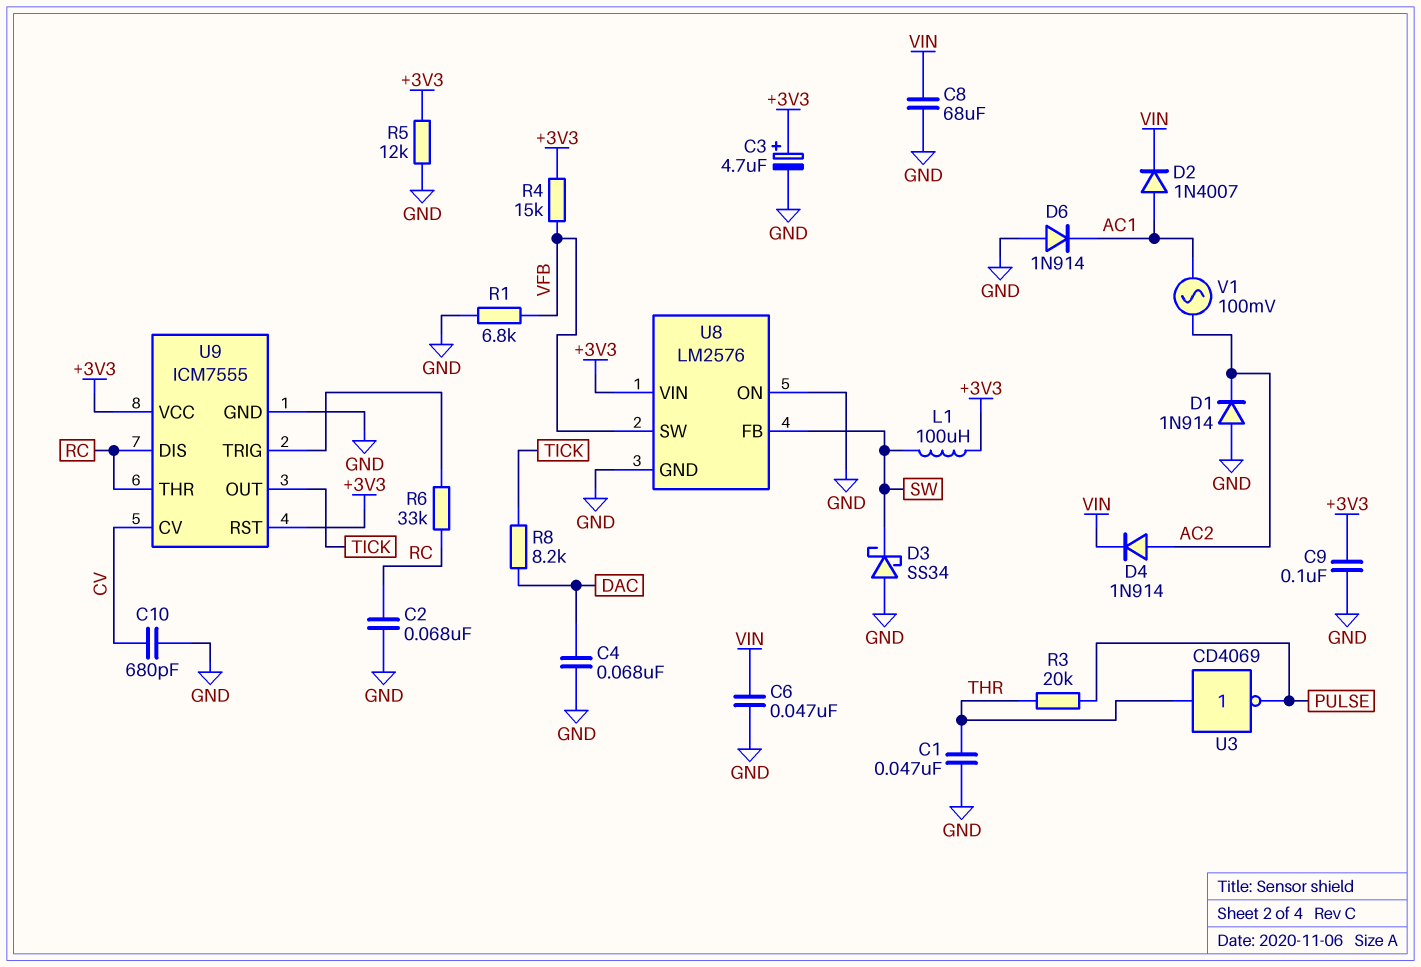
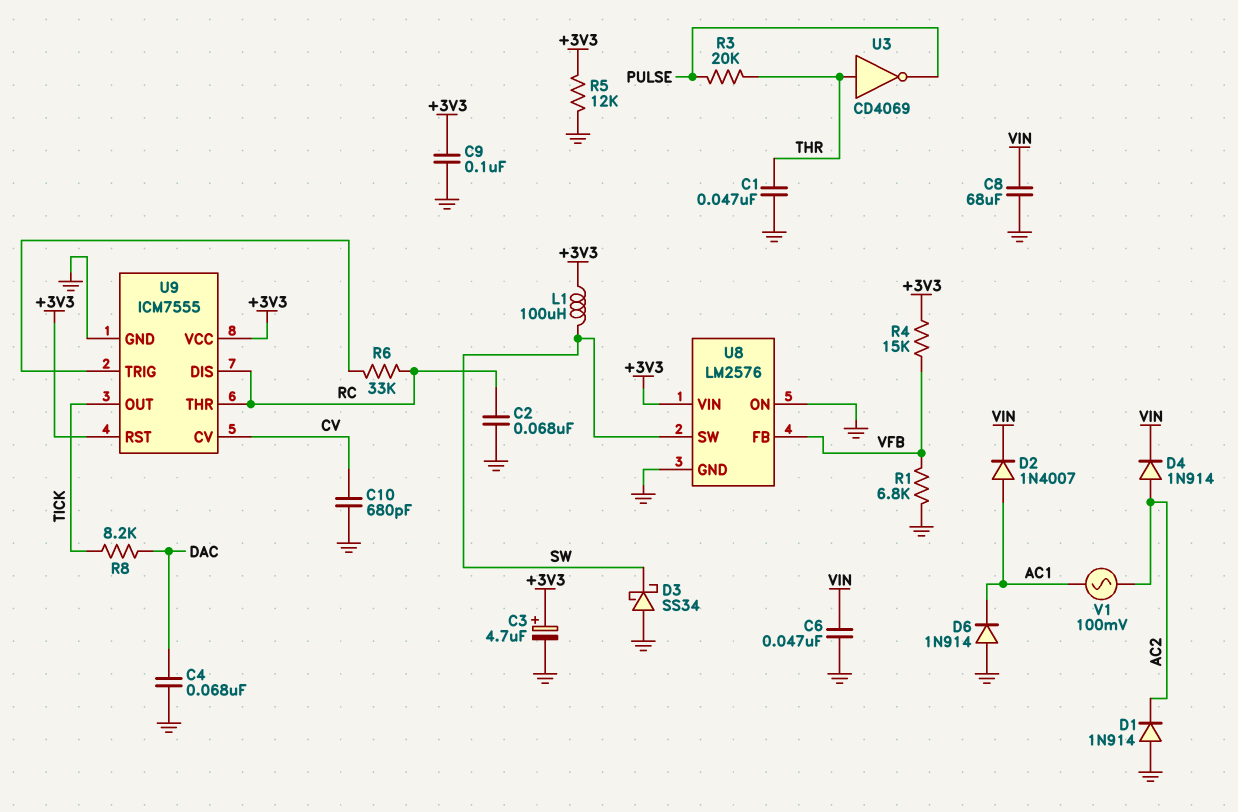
U8 pin FB: SW -> VFB
U8 pin SW: VFB -> SW

